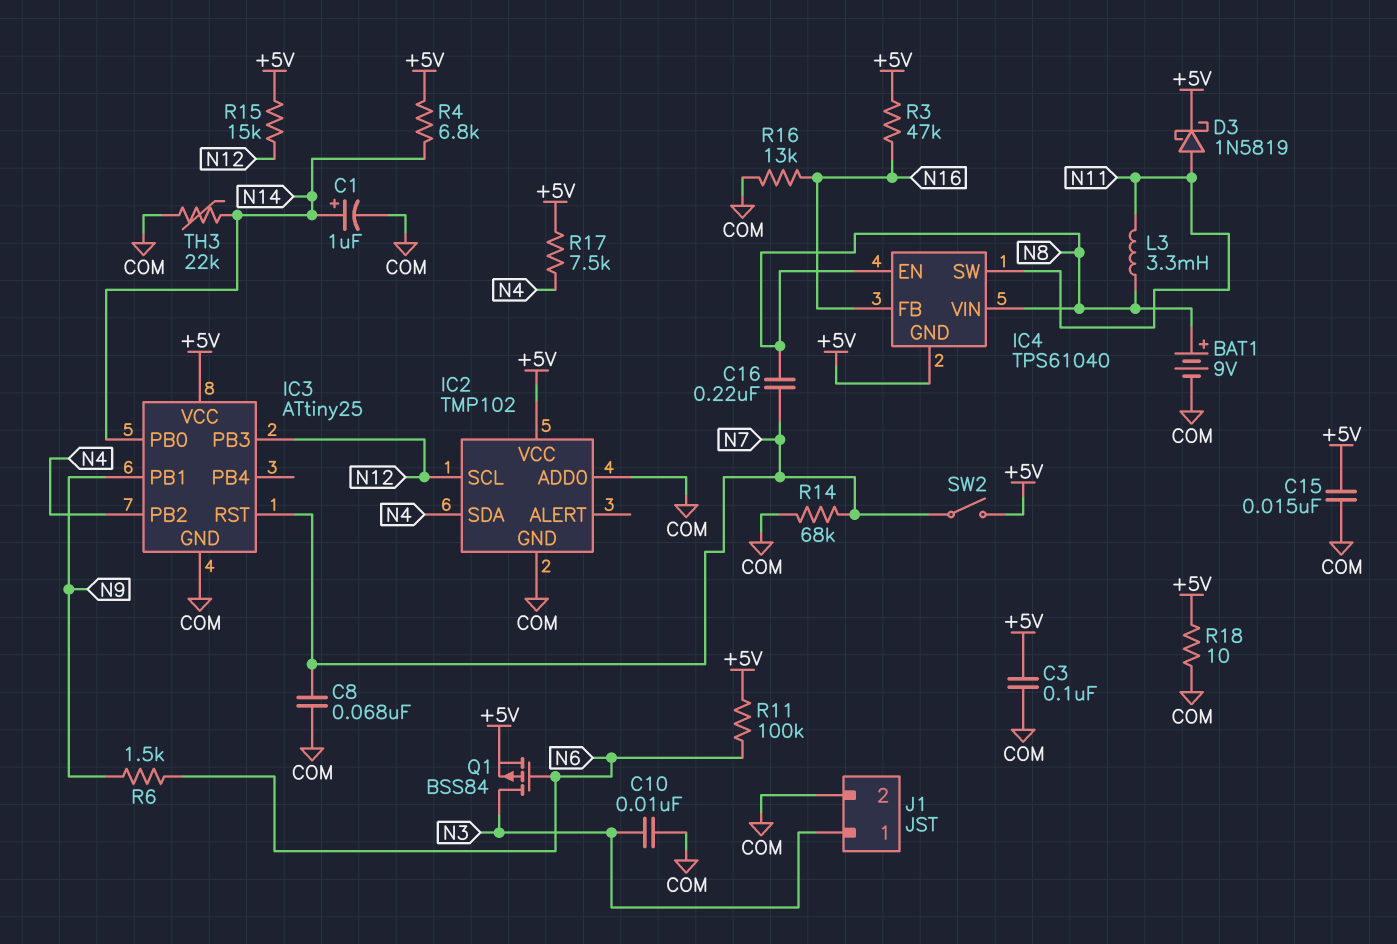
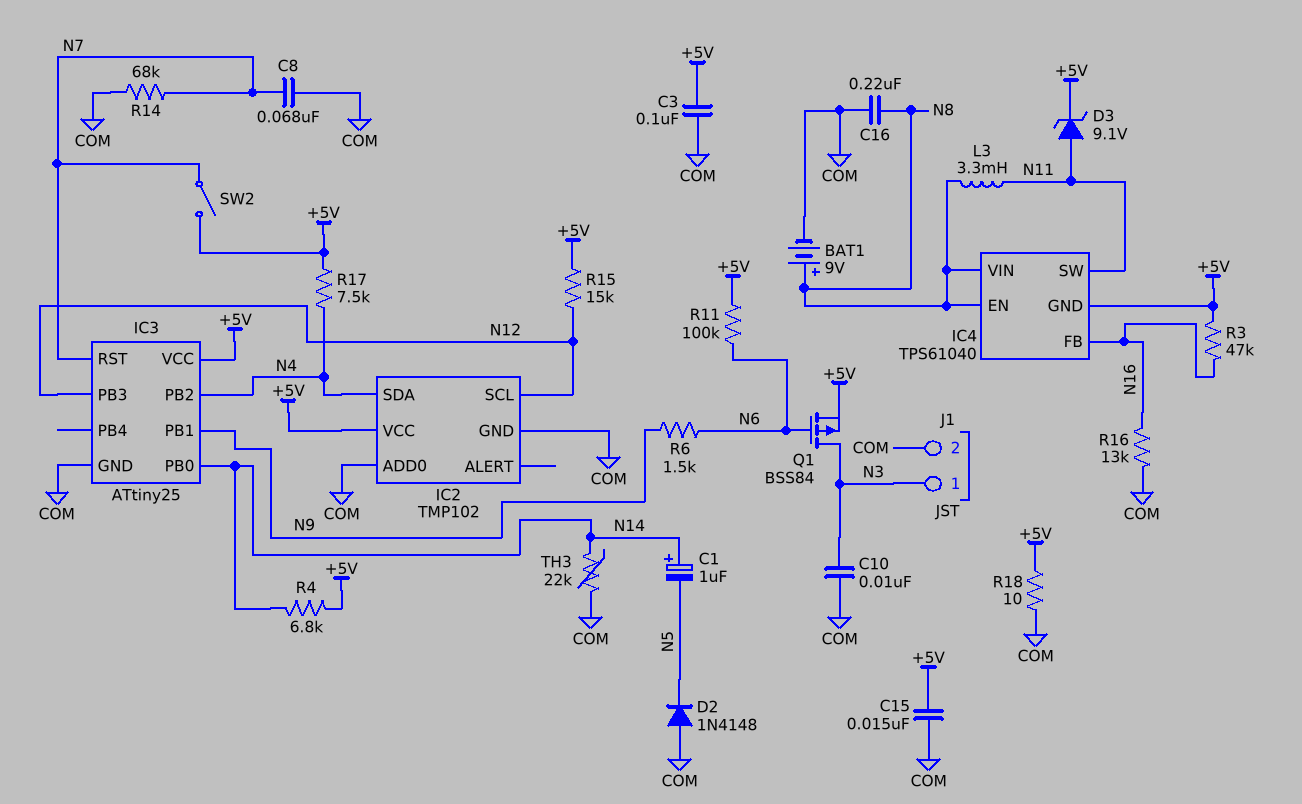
C1: 1uF (plus N14, minus COM) -> 1uF (plus N14, minus N5)
C16: 220nF (N7, N8) -> 220nF (COM, N8)
D2: none -> diode 1N4148 (A COM, K N5)
D3: schottky 1N5819 (A N11, K +5V) -> zener 9.1V (A N11, K +5V)

